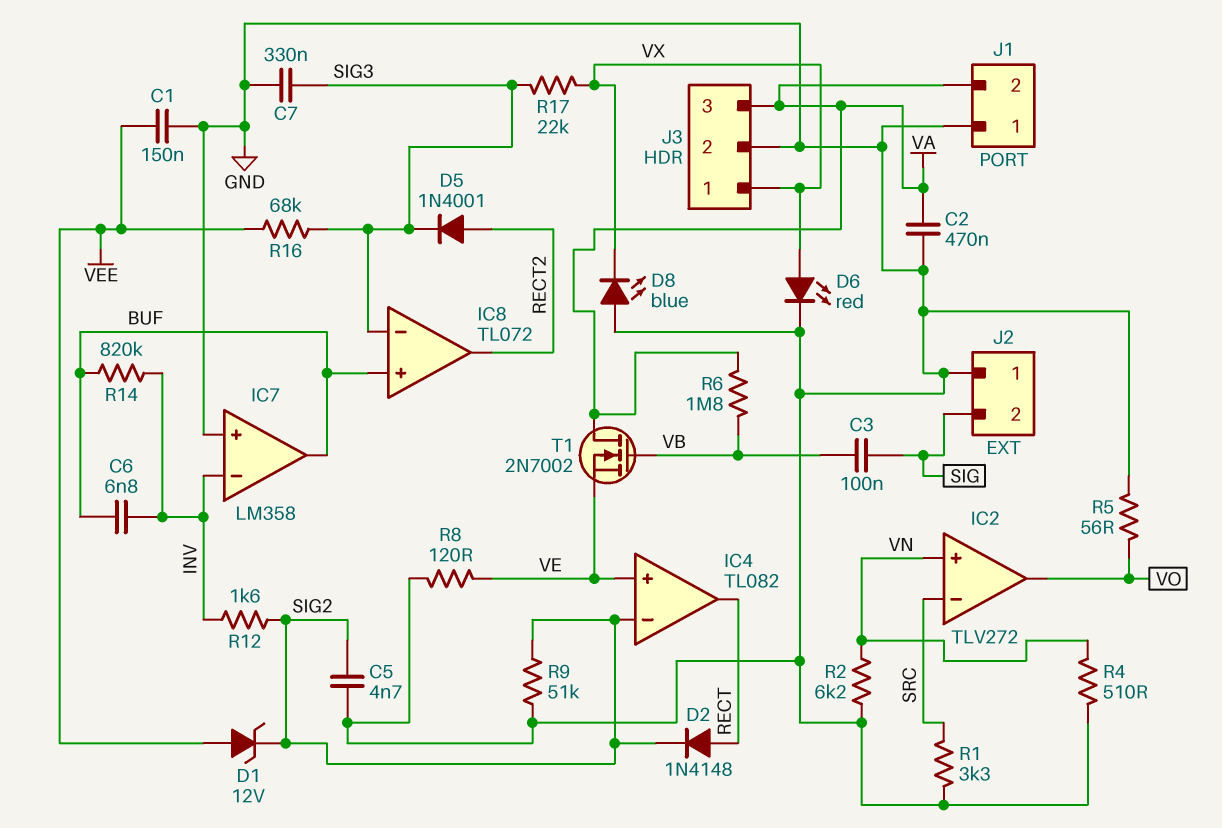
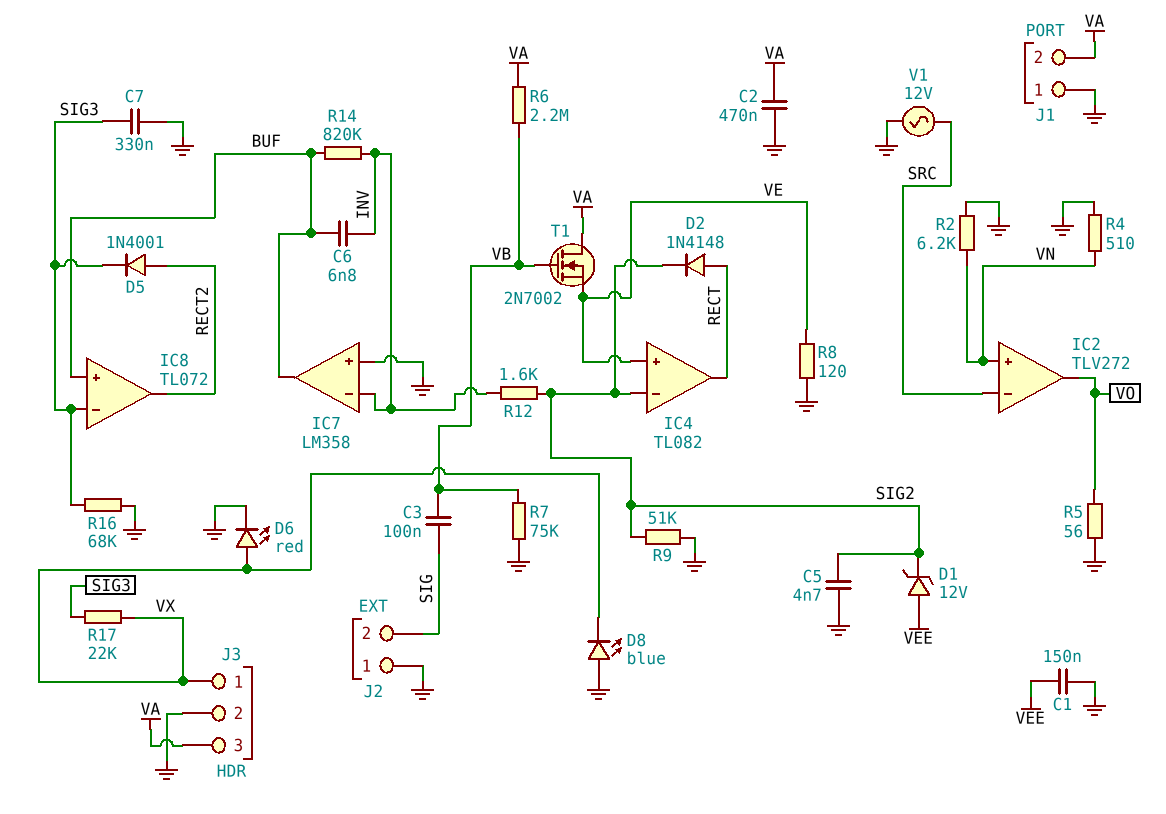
R1: 3.3k (GND, SRC) -> none
R6: 1.8M (VA, VB) -> 2.2M (VA, VB)
R7: none -> 75k (GND, VB)
R16: 68k (SIG3, VEE) -> 68k (GND, SIG3)
V1: none -> AC 12V (GND, SRC)

